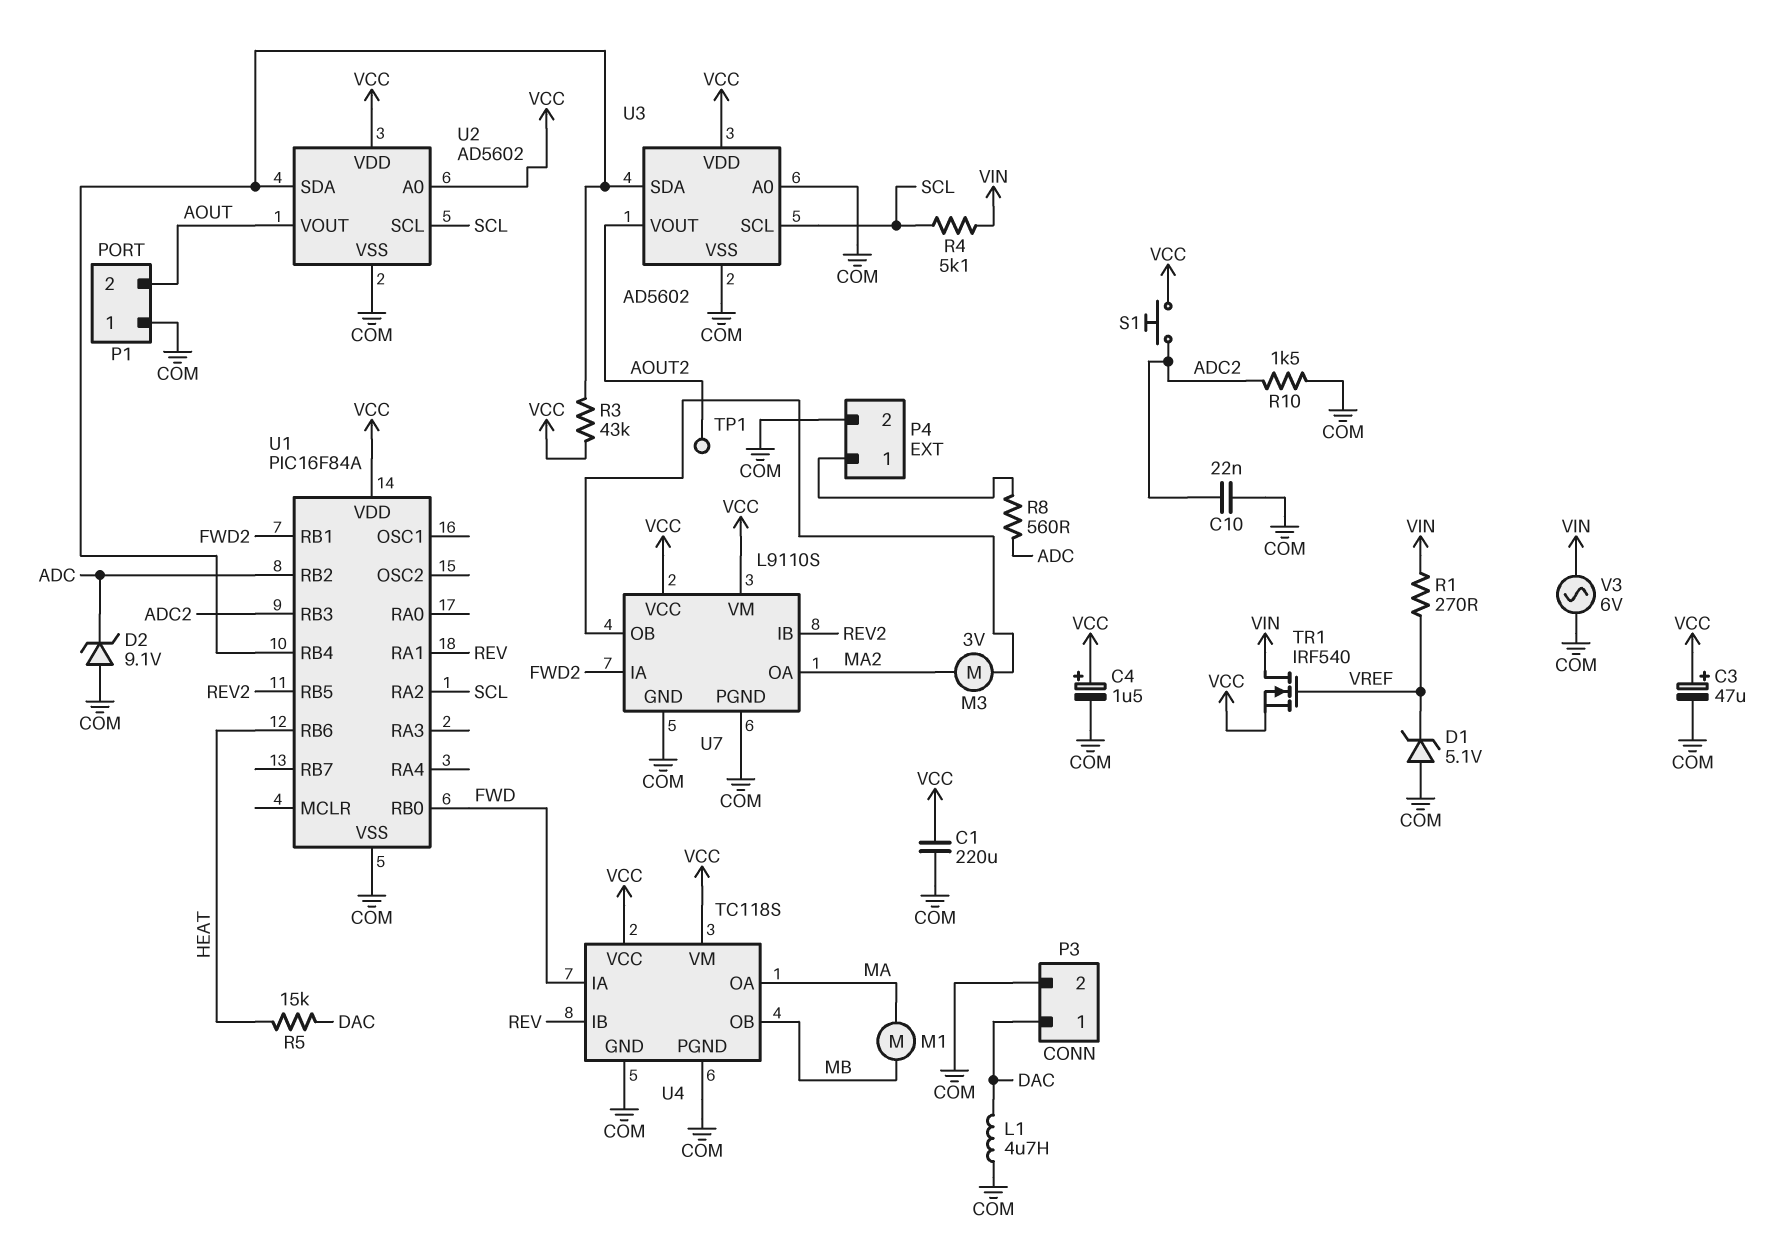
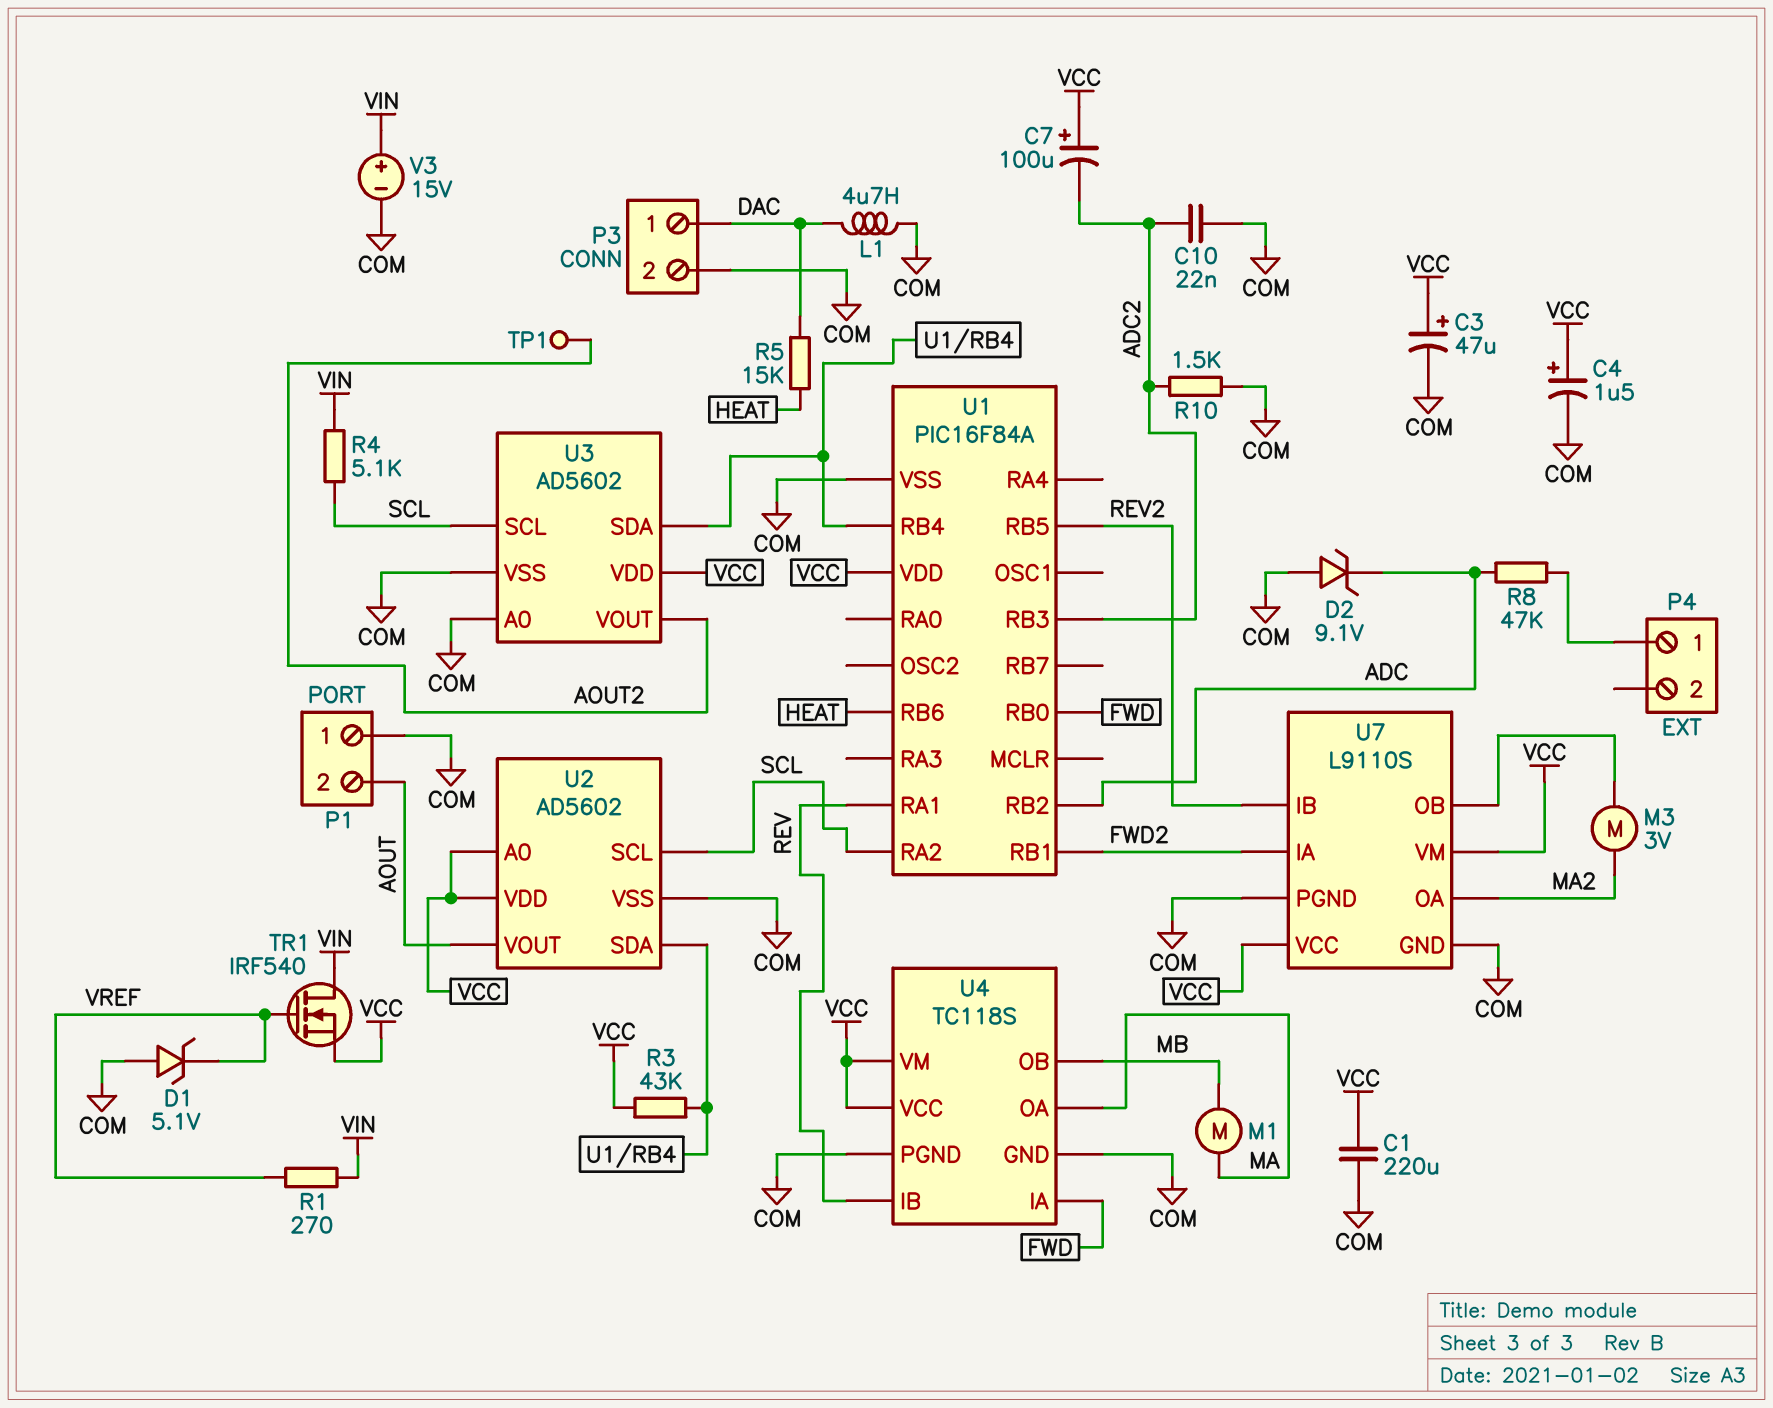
C7: none -> 100uF (plus VCC, minus ADC2)
P4 pin 2: COM -> none
R8: 560 (ADC, P4/1) -> 47k (ADC, P4/1)
S1: button (ADC2, VCC) -> none
V3: AC 6V (COM, VIN) -> 15V (plus VIN, minus COM)

